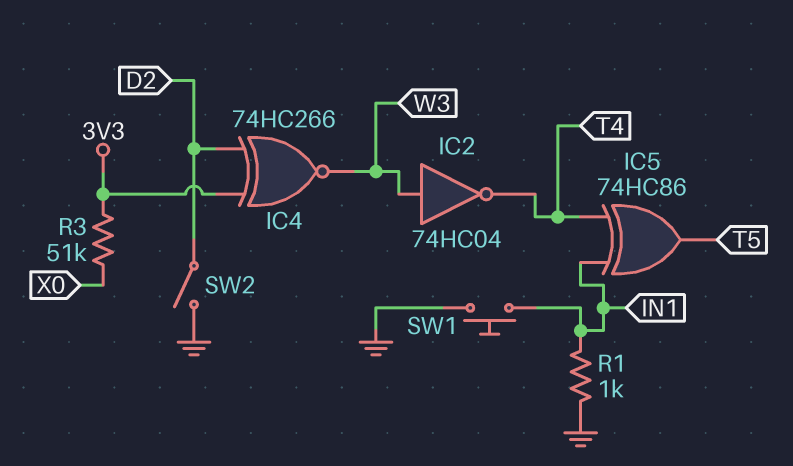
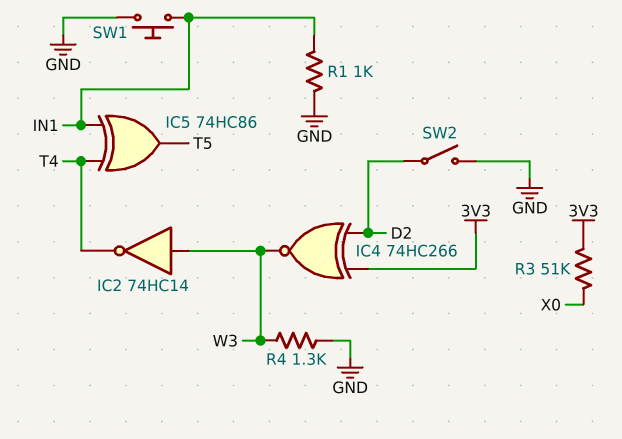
IC2: NOT 74HC04 (in W3, out T4) -> NOT 74HC14 (in W3, out T4)
R4: none -> 1.3k (GND, W3)

